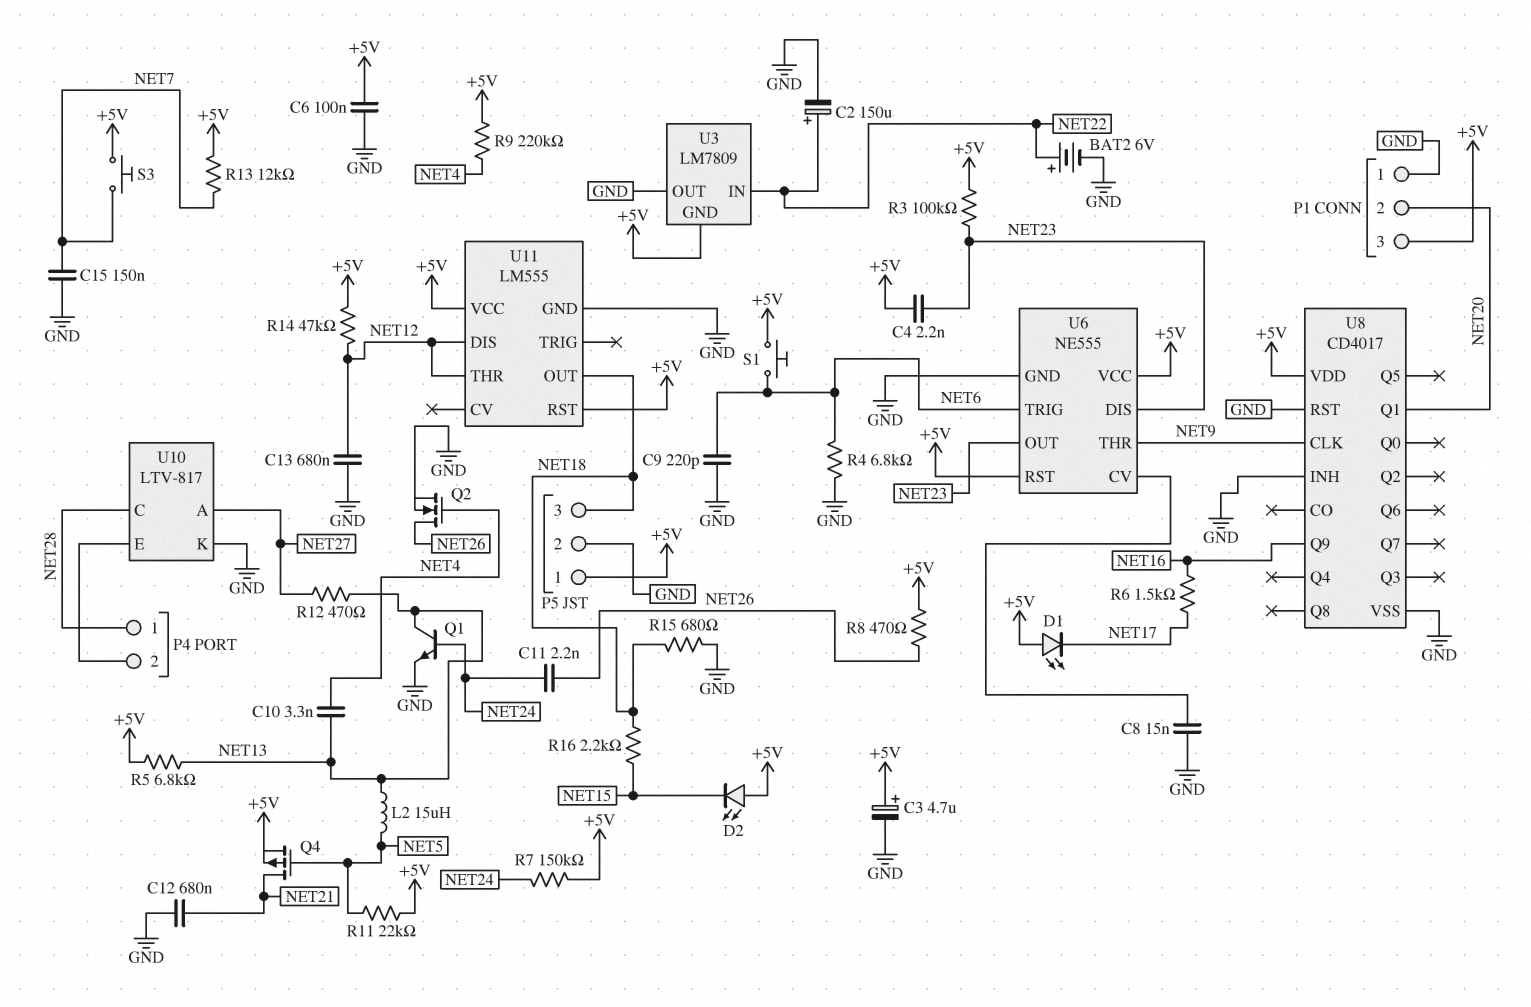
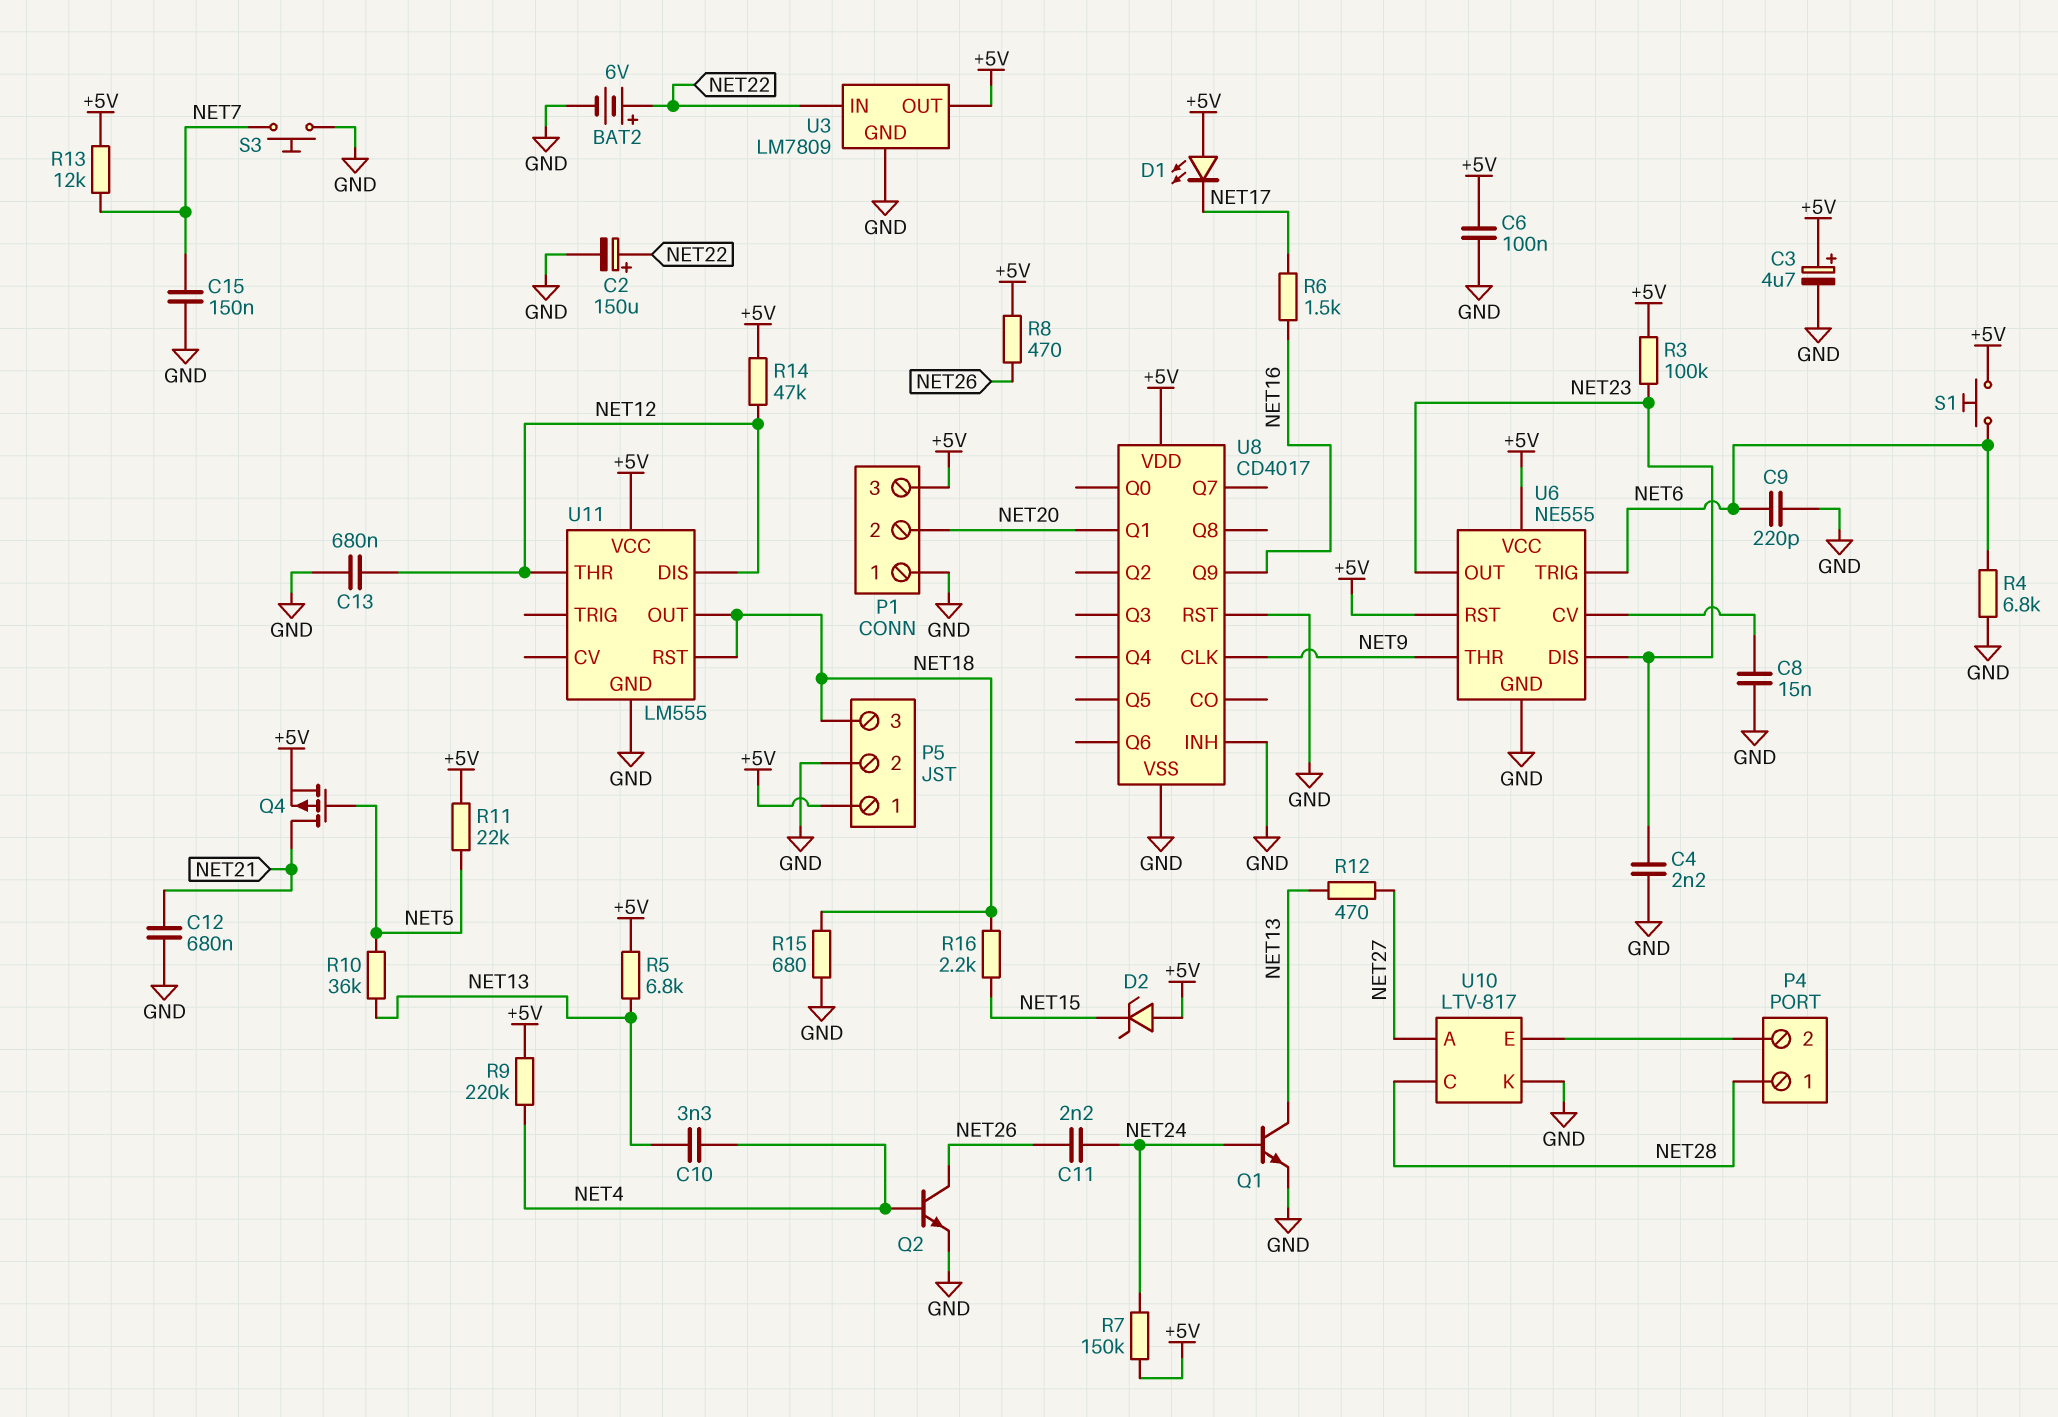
C4: 2.2nF (+5V, NET23) -> 2.2nF (GND, NET23)
D2: LED (A +5V, K NET15) -> zener (A +5V, K NET15)
L2: 15uH (NET5, NET13) -> none
Q2: NMOS (G NET4, D NET26, S GND) -> NPN (B NET4, C NET26, E GND)
R10: none -> 36k (NET5, NET13)
S3: button (+5V, NET7) -> button (GND, NET7)
U3 pin GND: +5V -> GND
U3 pin OUT: GND -> +5V
U11 pin RST: +5V -> NET18

